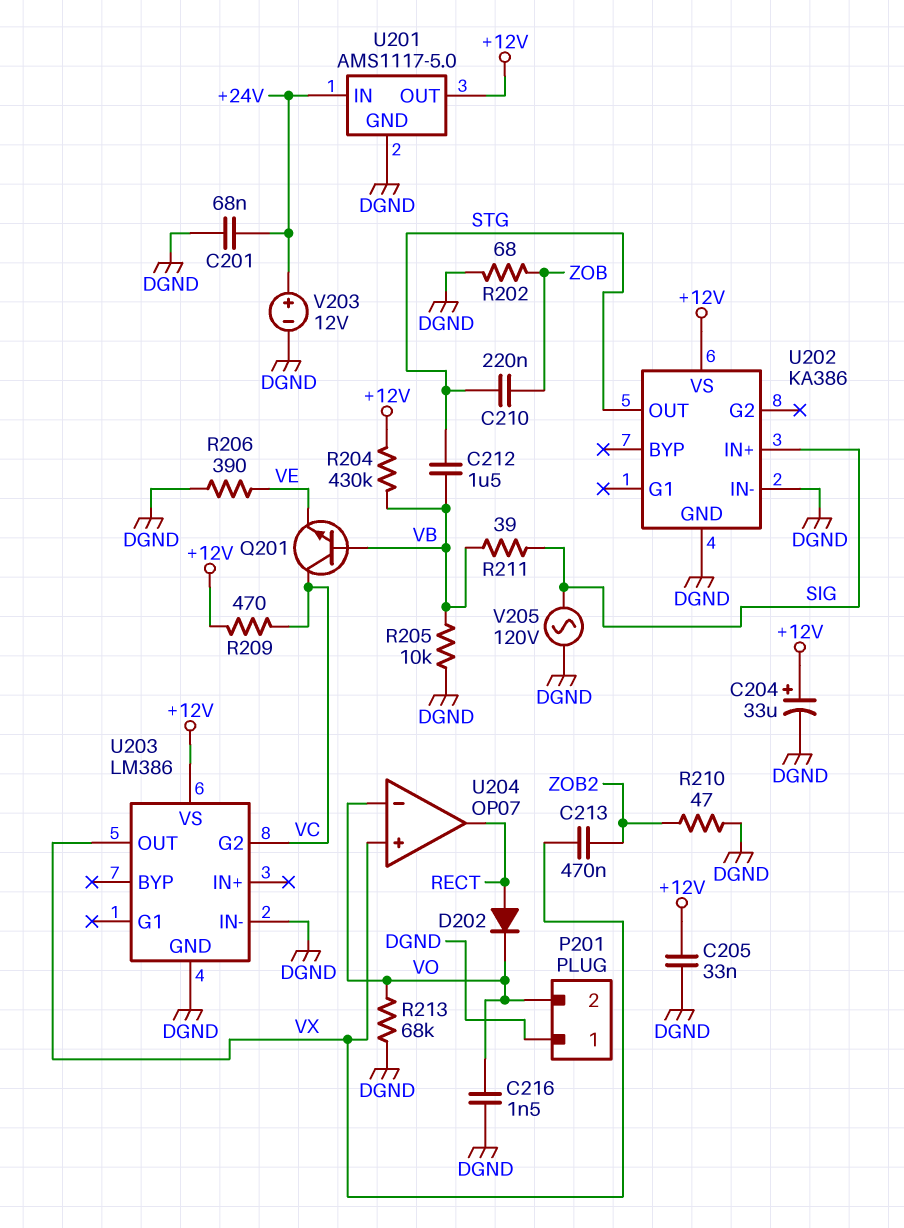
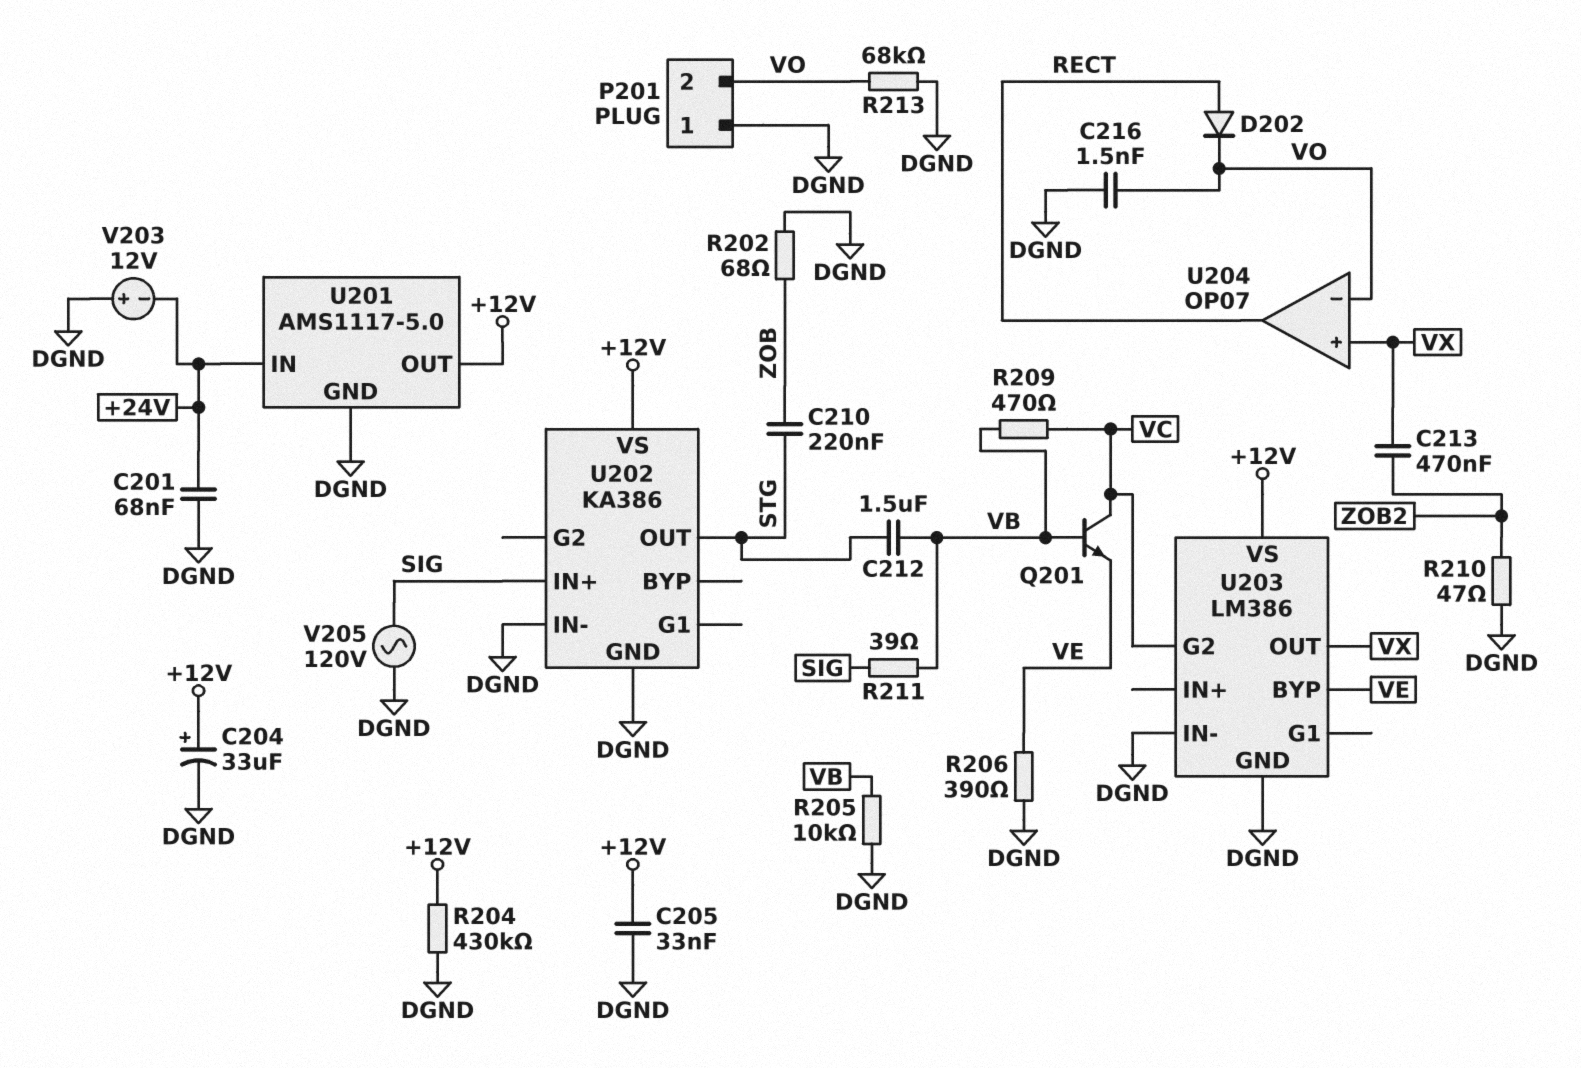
R204: 430k (+12V, VB) -> 430k (+12V, DGND)
R209: 470 (+12V, VC) -> 470 (VB, VC)
U203 pin BYP: none -> VE
V203: 12V (plus +24V, minus DGND) -> 12V (plus DGND, minus +24V)

